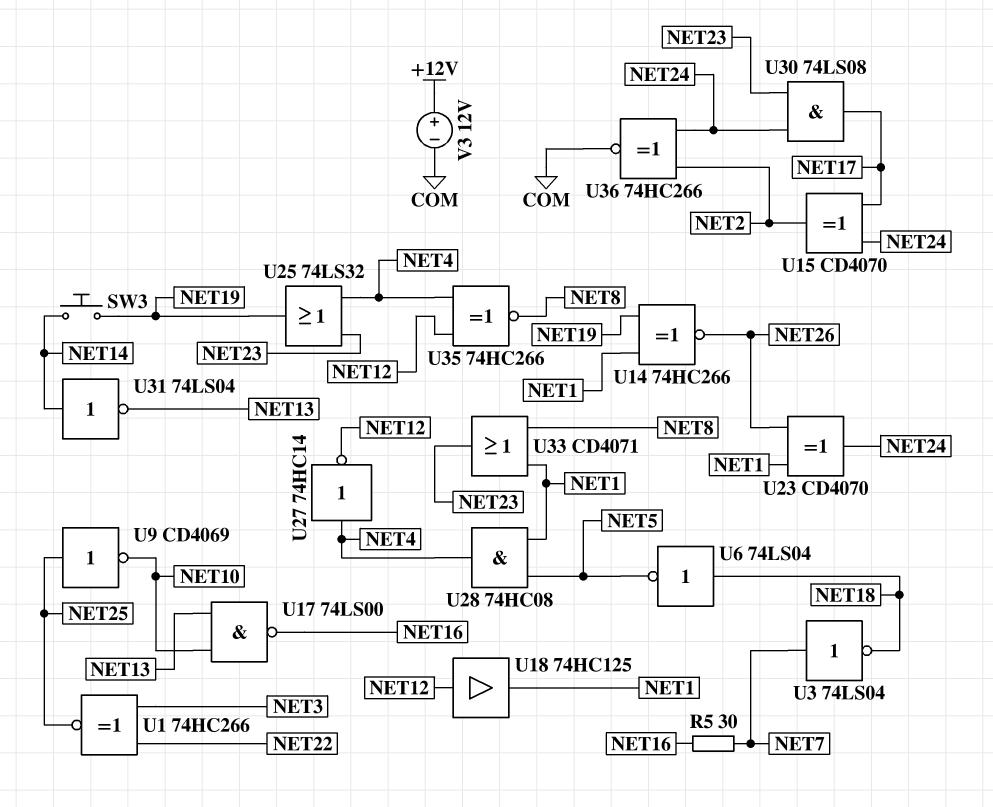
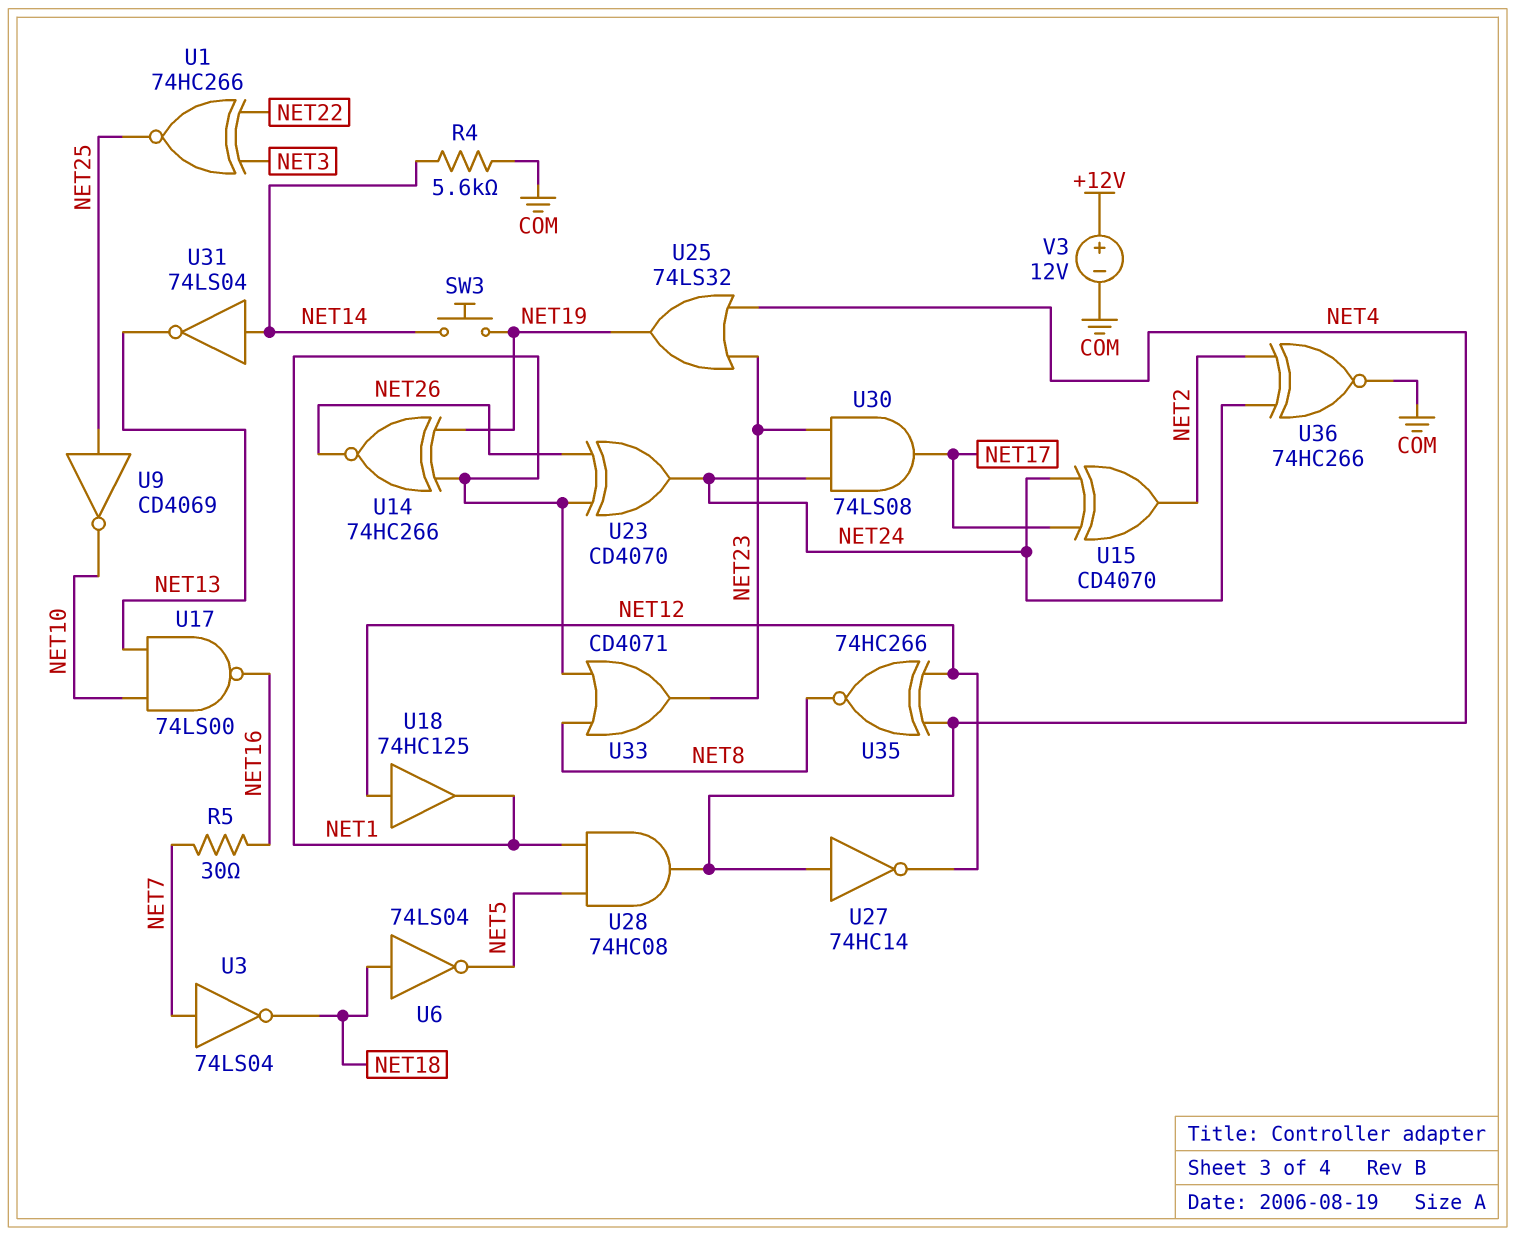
R4: none -> 5.6k (COM, NET14)

